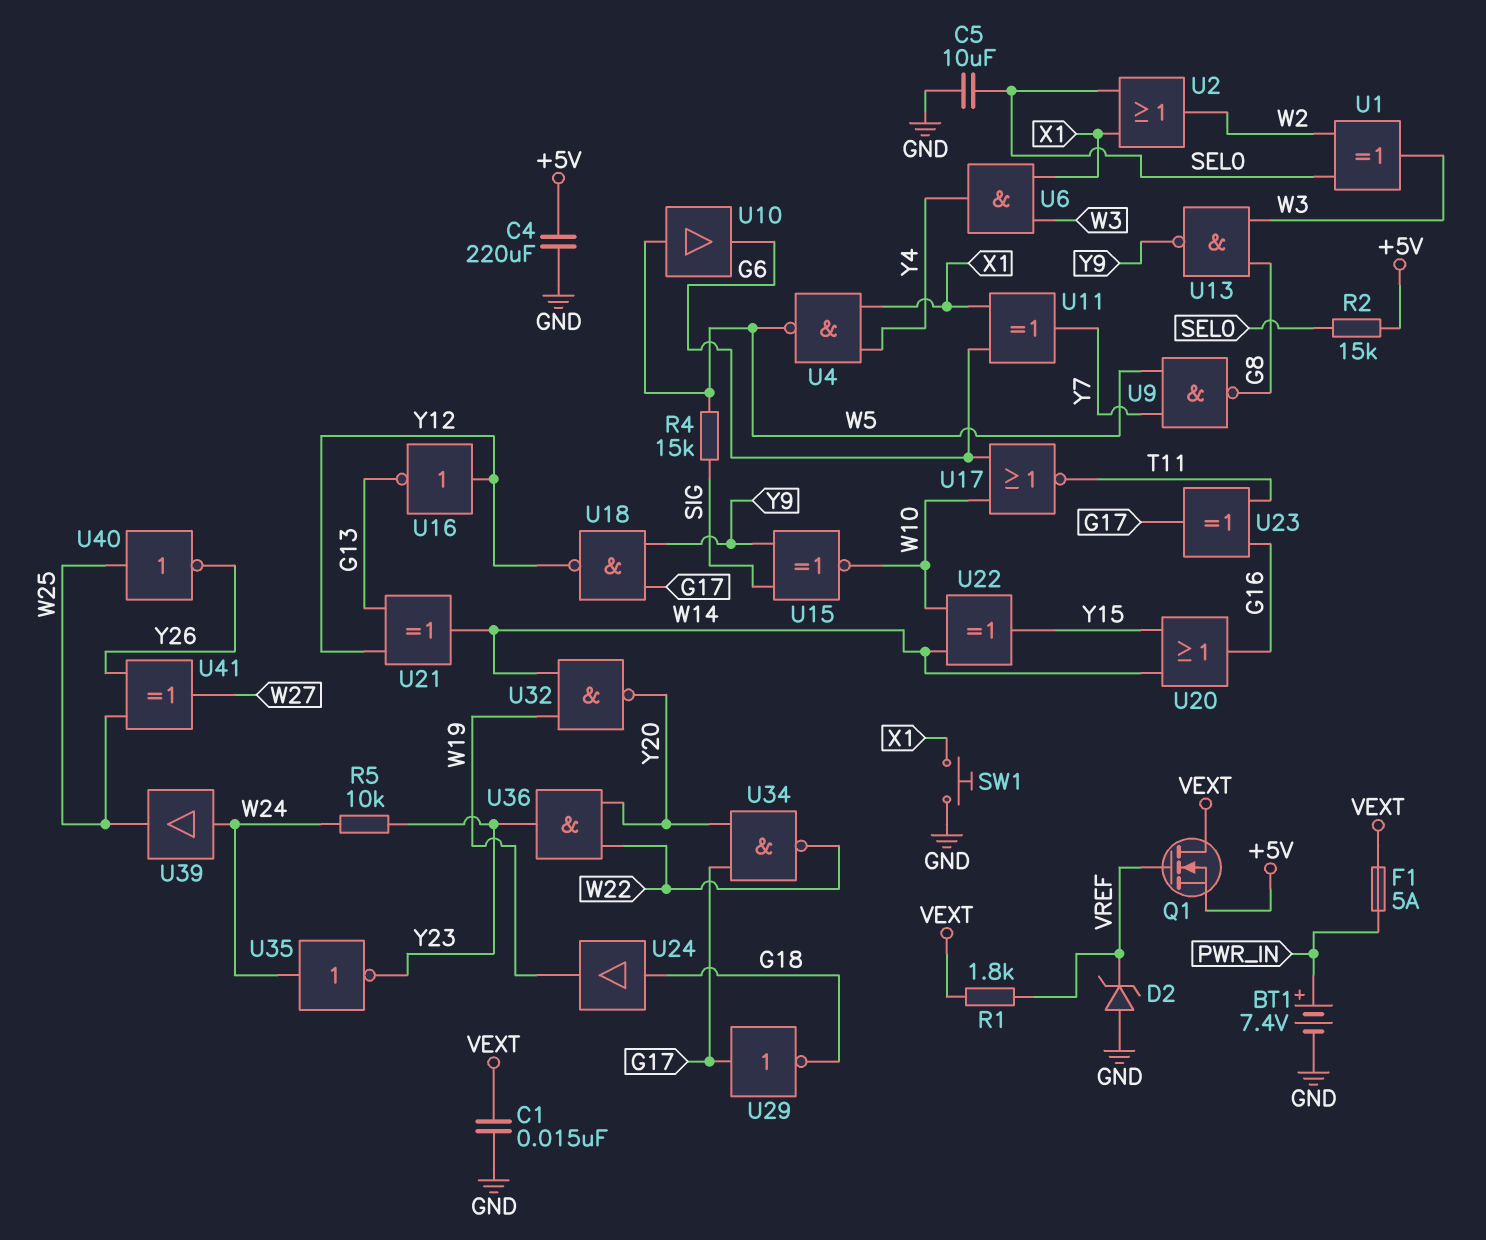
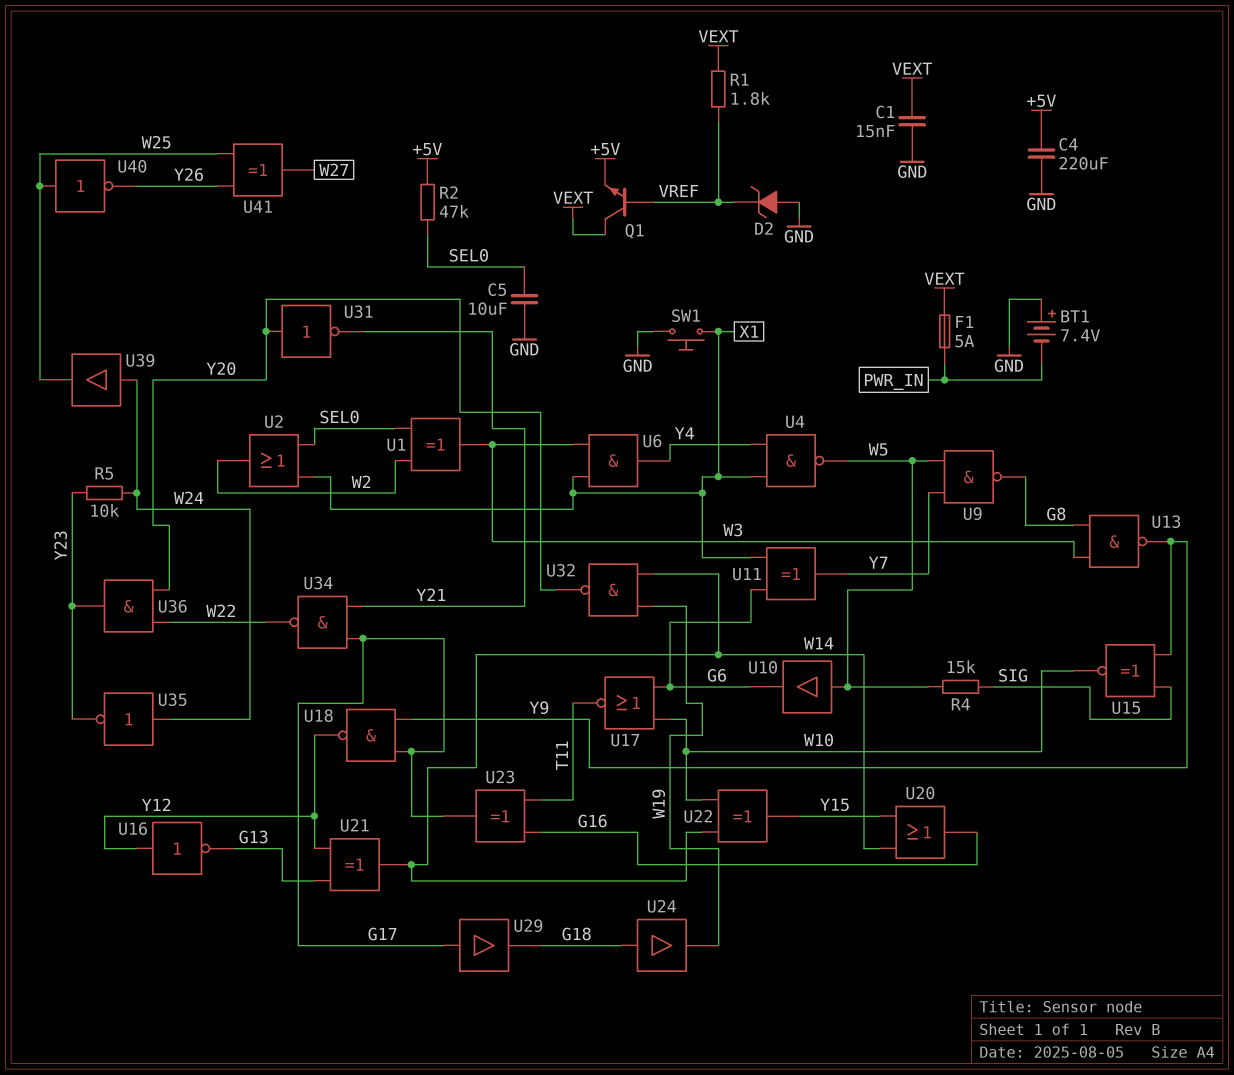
BT1: 7.4V (plus PWR_IN, minus GND) -> 7.4V (plus GND, minus PWR_IN)
Q1: NMOS (G VREF, D VEXT, S +5V) -> NPN (B VREF, C VEXT, E +5V)
R2: 15k (+5V, SEL0) -> 47k (+5V, SEL0)
U29: NOT (in G17, out G18) -> buffer (in G17, out G18)
U31: none -> NOT (in Y20, out Y21)
U34: NAND (in G17, in Y20, out W22) -> NAND (in G17, in Y21, out W22)

